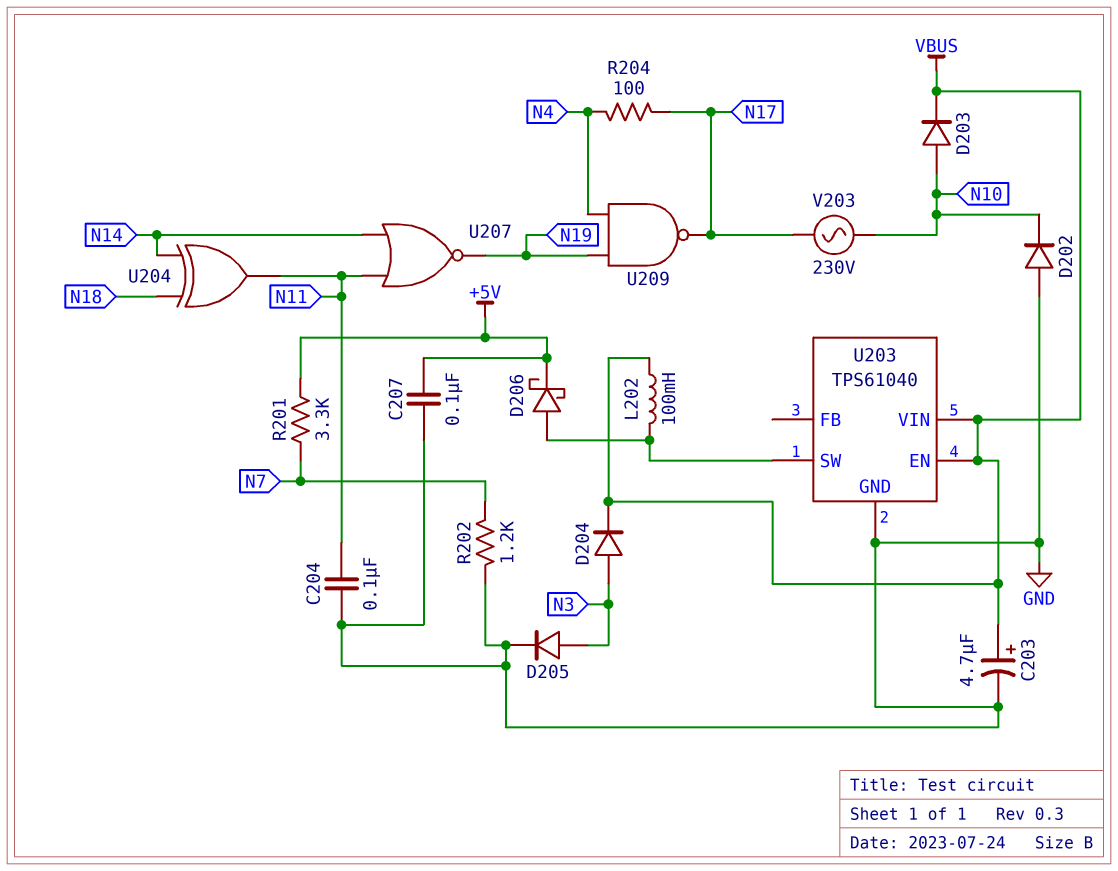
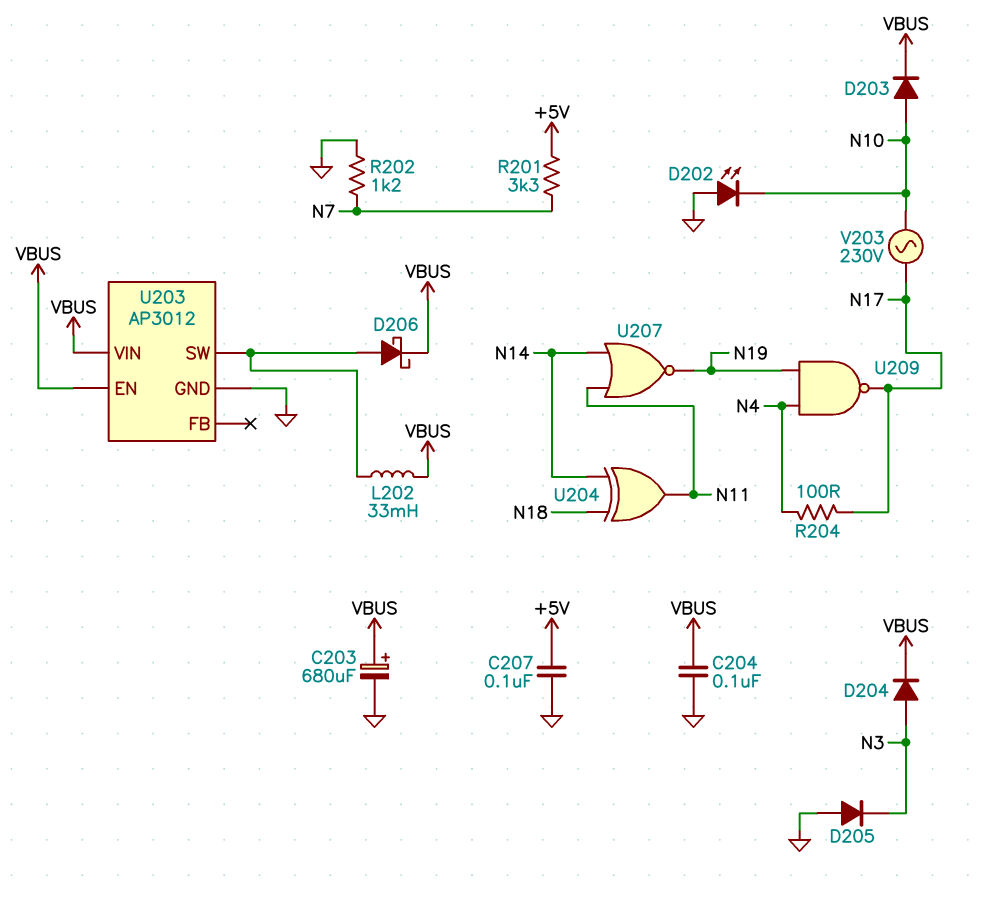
C203: 4.7uF (plus VBUS, minus GND) -> 680uF (plus VBUS, minus GND)
C204: 100nF (GND, N11) -> 100nF (GND, VBUS)
D202: diode (A GND, K N10) -> LED (A GND, K N10)
D205: diode (A N3, K GND) -> diode (A GND, K N3)
D206: schottky (A U203/SW, K +5V) -> schottky (A U203/SW, K VBUS)
L202: 100mH (U203/SW, VBUS) -> 33mH (U203/SW, VBUS)
U203: TPS61040 -> AP3012

